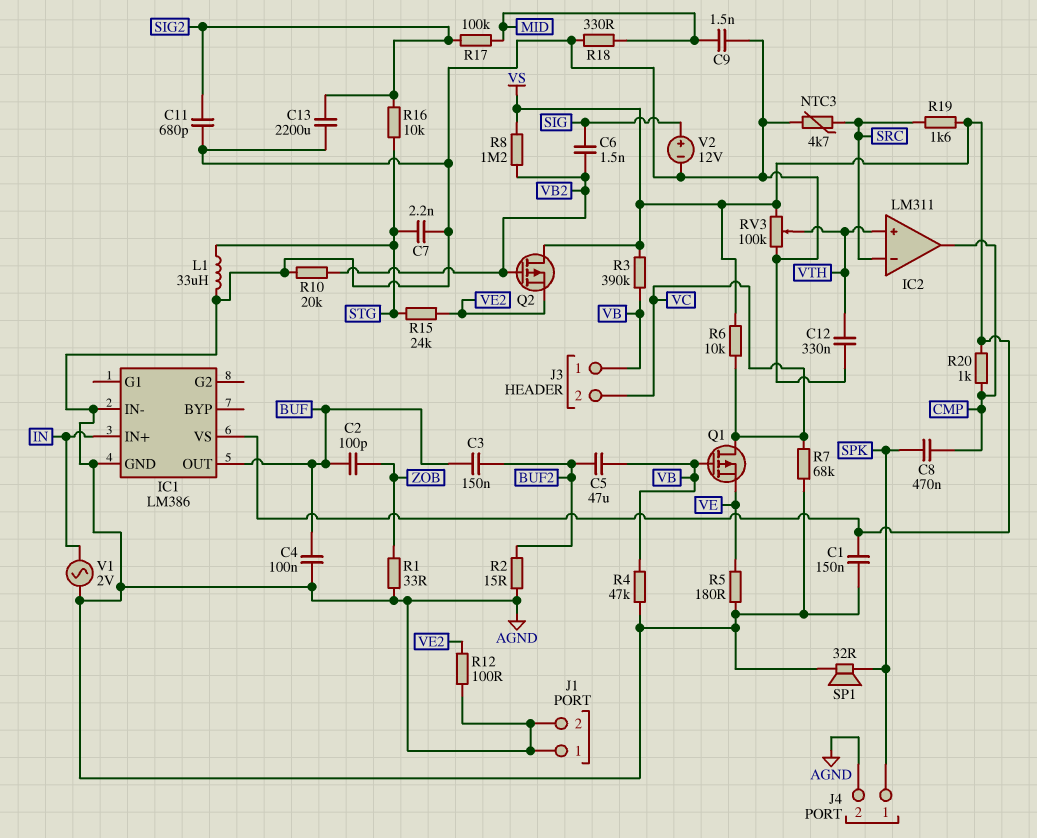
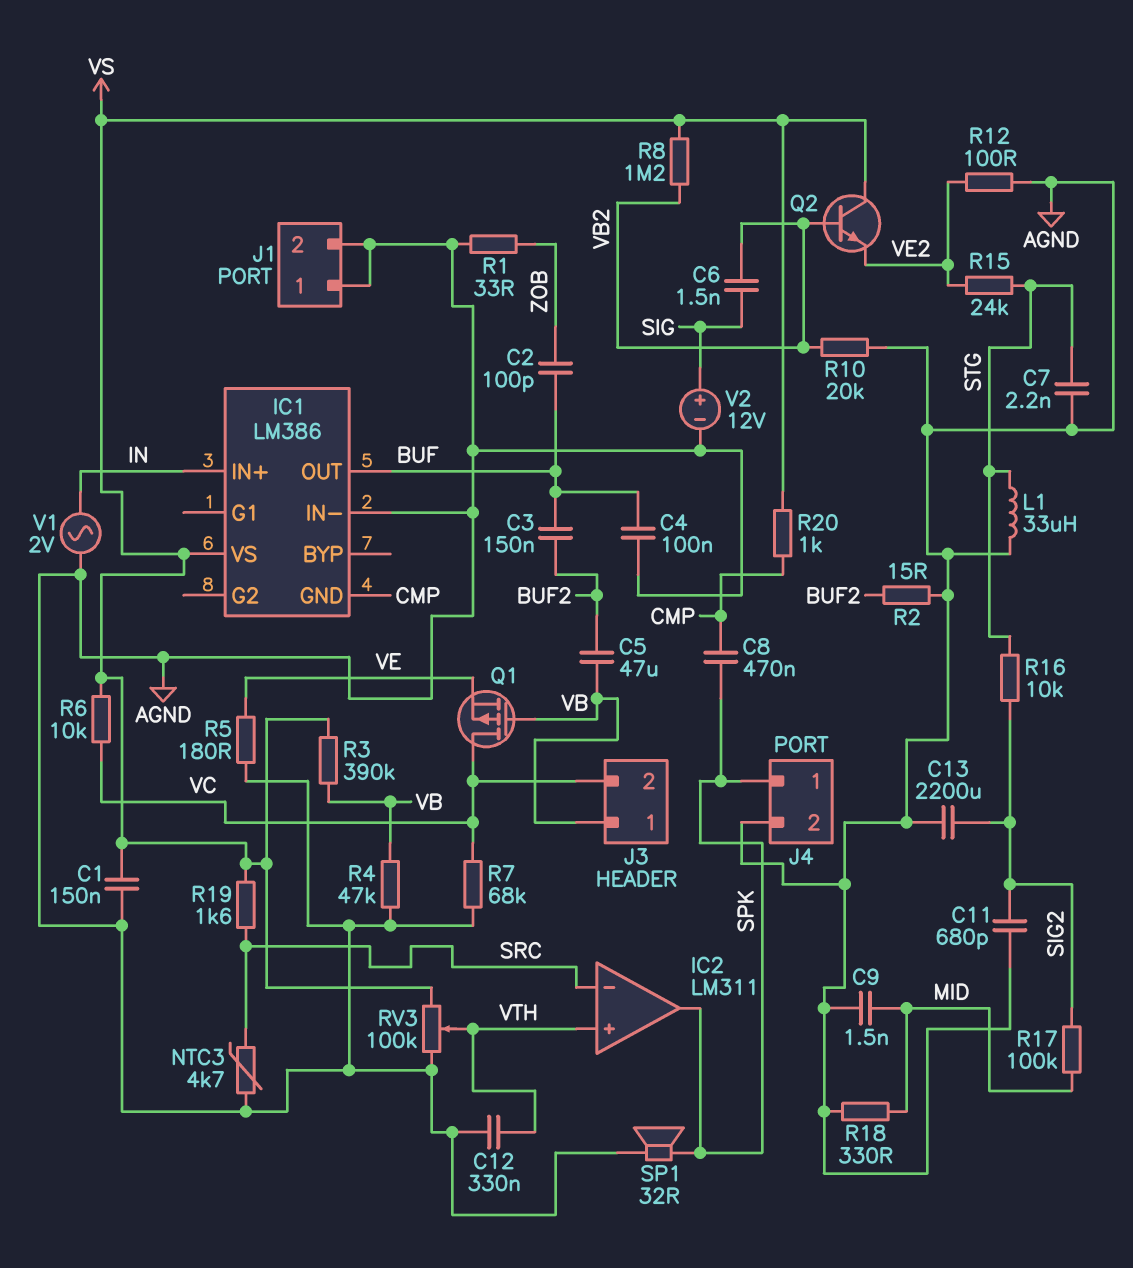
IC1 pin GND: AGND -> CMP
IC2 pin out: CMP -> SPK
Q2: PMOS (G VB2, D VS, S VE2) -> NPN (B VB2, C VS, E VE2)

